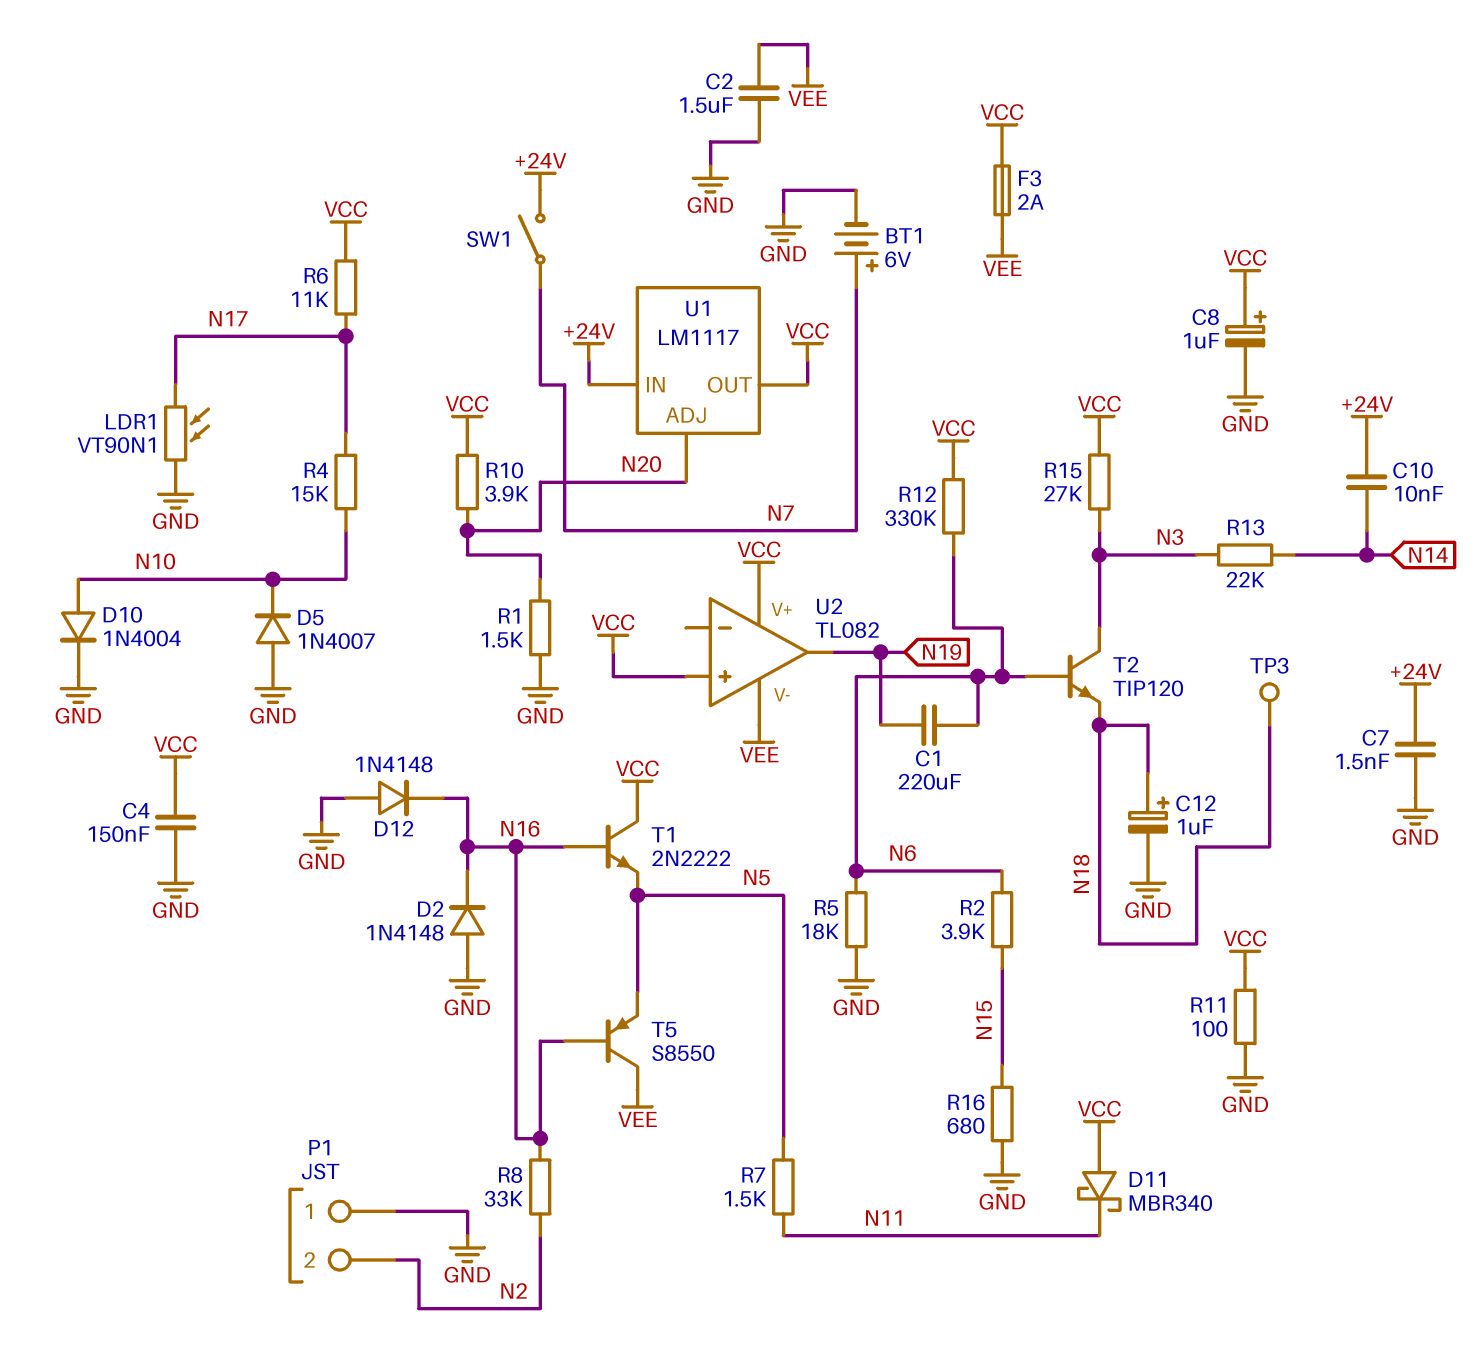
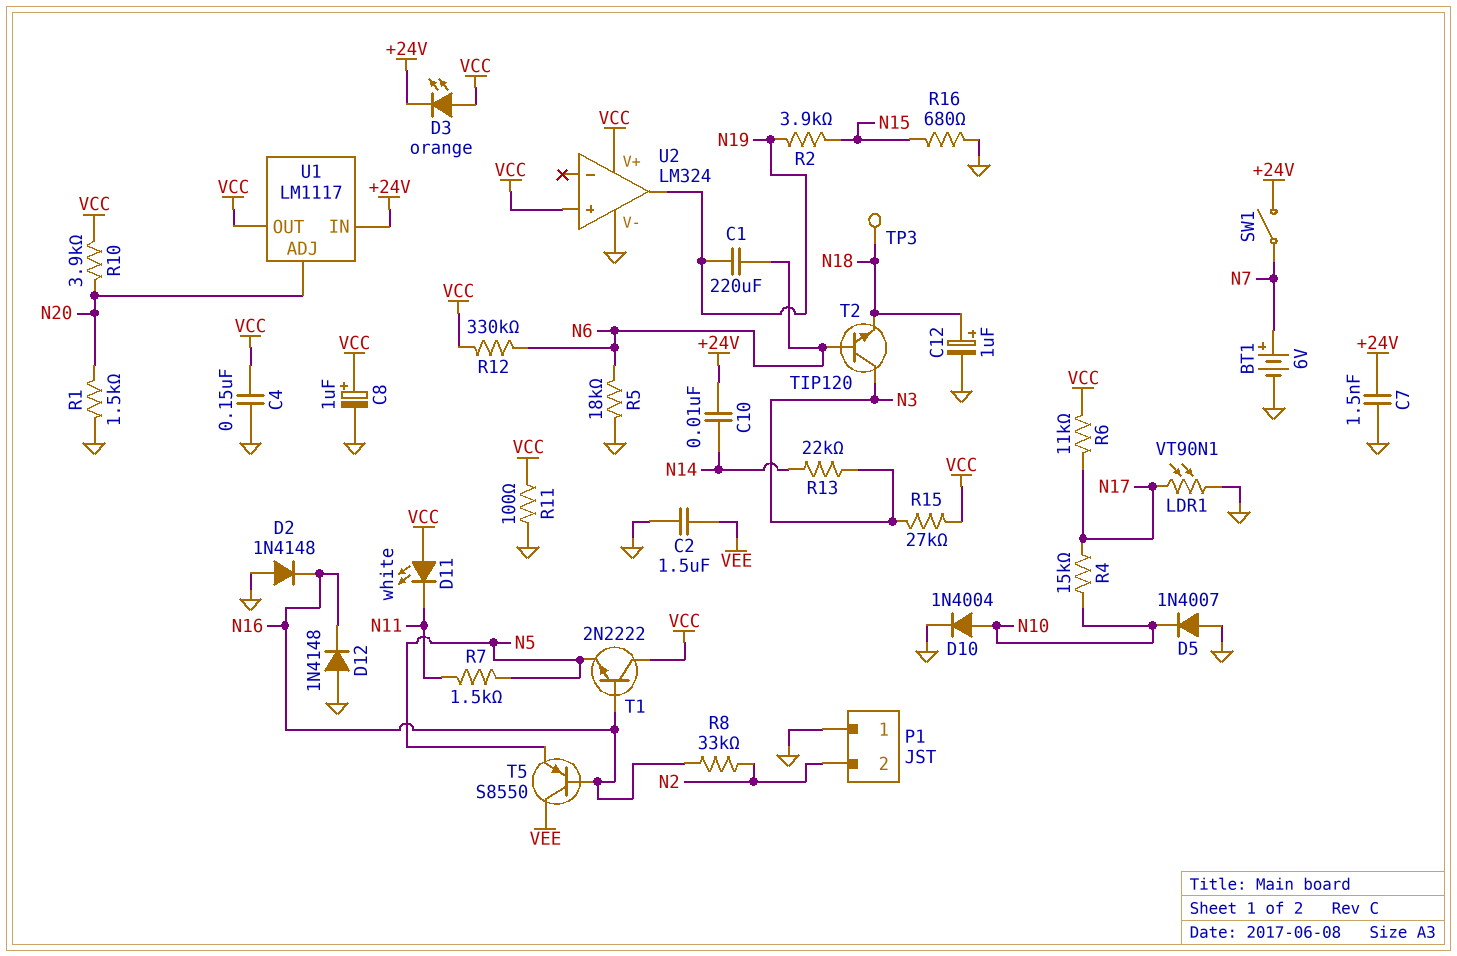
D3: none -> LED orange (A VCC, K +24V)
D11: schottky MBR340 (A VCC, K N11) -> LED white (A VCC, K N11)
F3: 2A (VCC, VEE) -> none
R2: 3.9k (N6, N15) -> 3.9k (N15, N19)
U2: TL082 -> LM324
U2 pin V-: VEE -> GND

